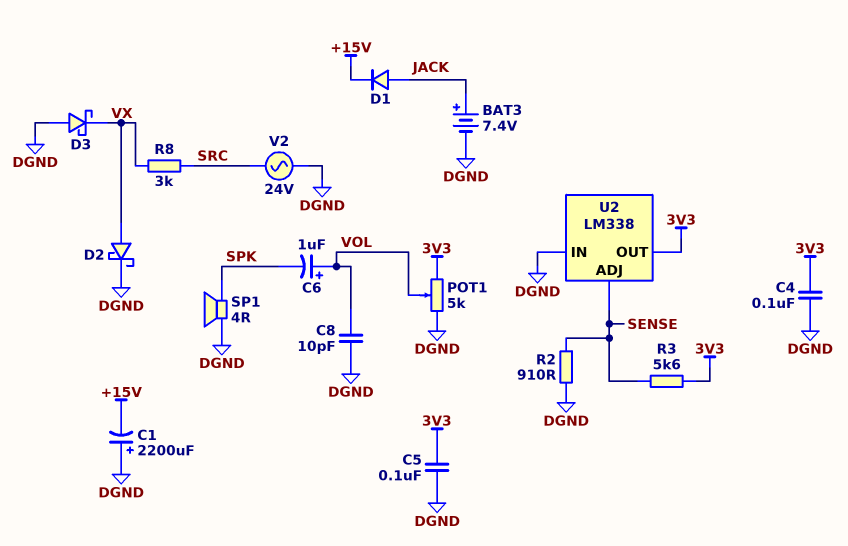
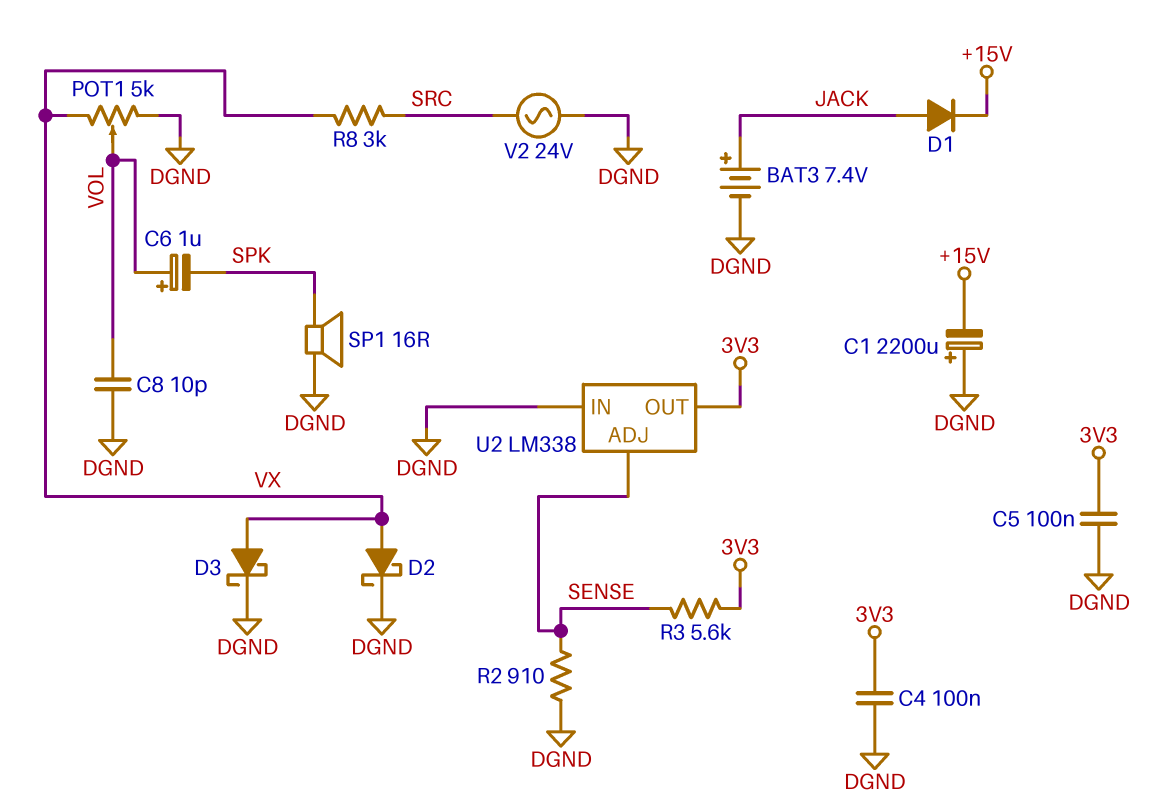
D3: schottky (A DGND, K VX) -> schottky (A VX, K DGND)
POT1: 5k (3V3, DGND, wiper VOL) -> 5k (DGND, VX, wiper VOL)
SP1: speaker 4R (DGND, SPK) -> speaker 16R (DGND, SPK)

